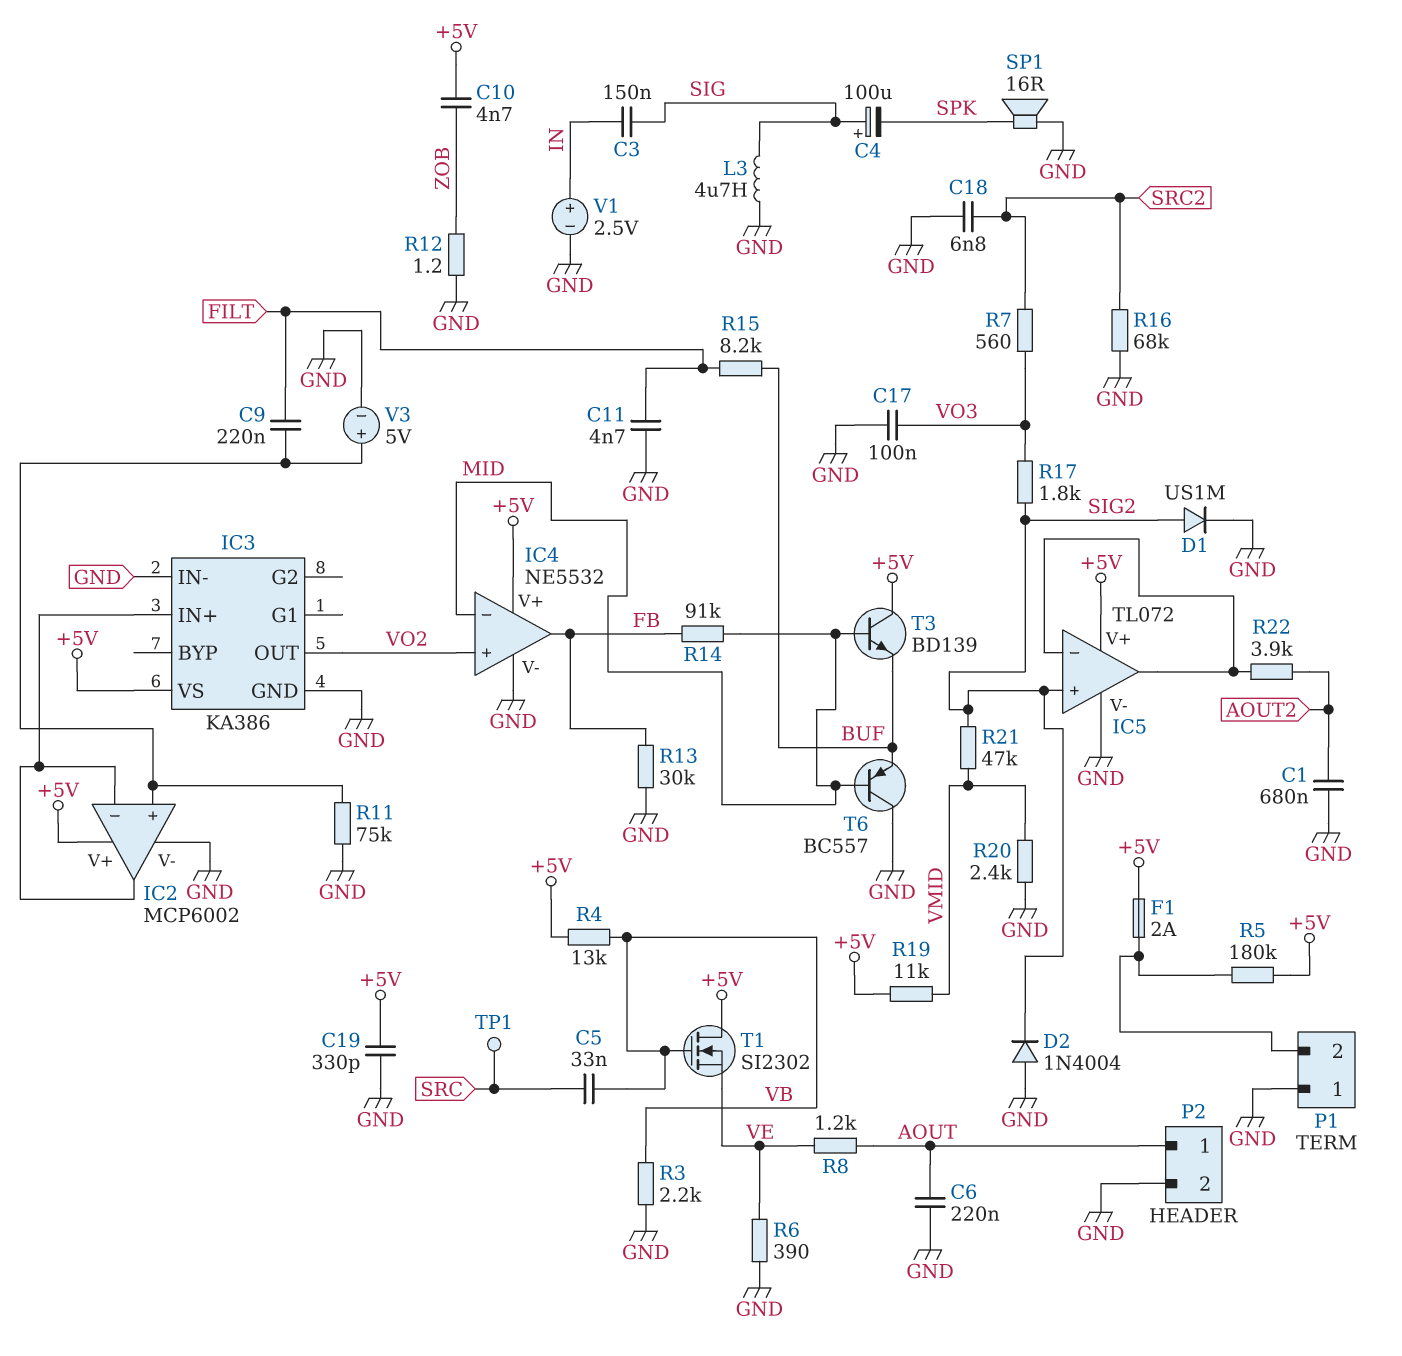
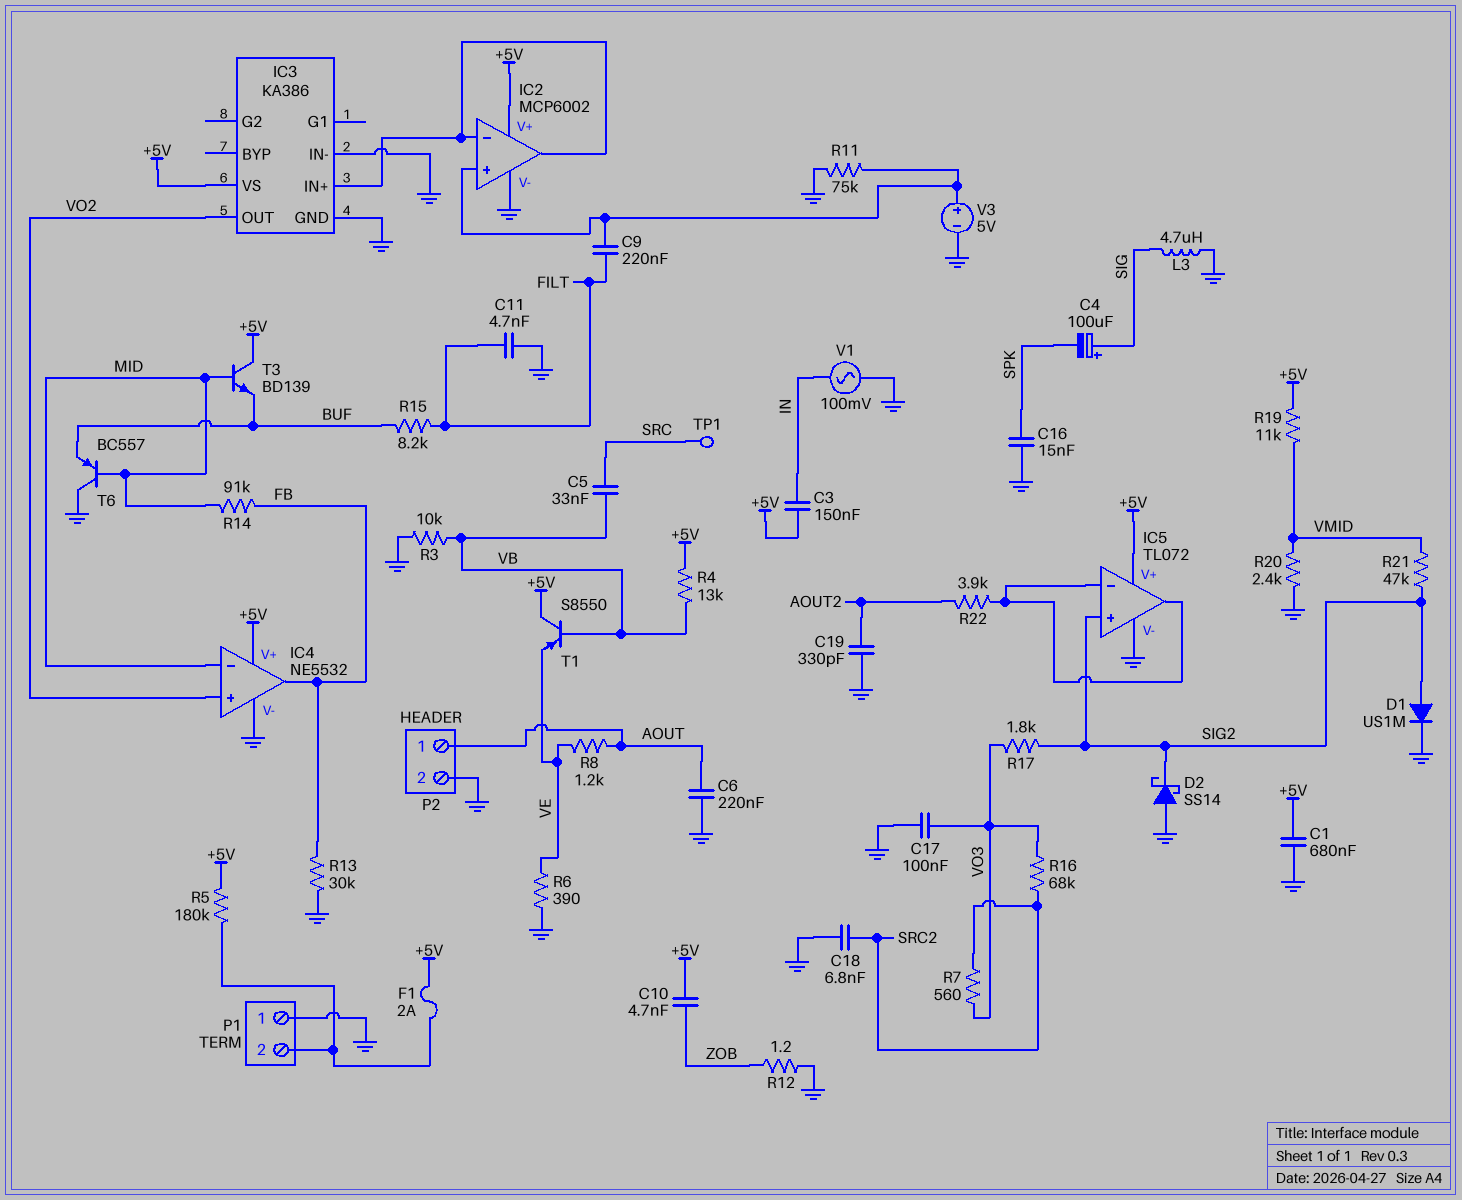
C1: 680nF (AOUT2, GND) -> 680nF (+5V, GND)
C3: 150nF (IN, SIG) -> 150nF (+5V, IN)
C16: none -> 15nF (GND, SPK)
C19: 330pF (+5V, GND) -> 330pF (AOUT2, GND)
D2: diode 1N4004 (A GND, K SIG2) -> schottky SS14 (A GND, K SIG2)
R3: 2.2k (GND, VB) -> 10k (GND, VB)
R16: 68k (GND, SRC2) -> 68k (SRC2, VO3)
SP1: speaker 16R (GND, SPK) -> none
T1: NMOS SI2302 (G VB, D +5V, S VE) -> PNP S8550 (B VB, C +5V, E VE)
V1: 2.5V (plus IN, minus GND) -> AC 100mV (GND, IN)

